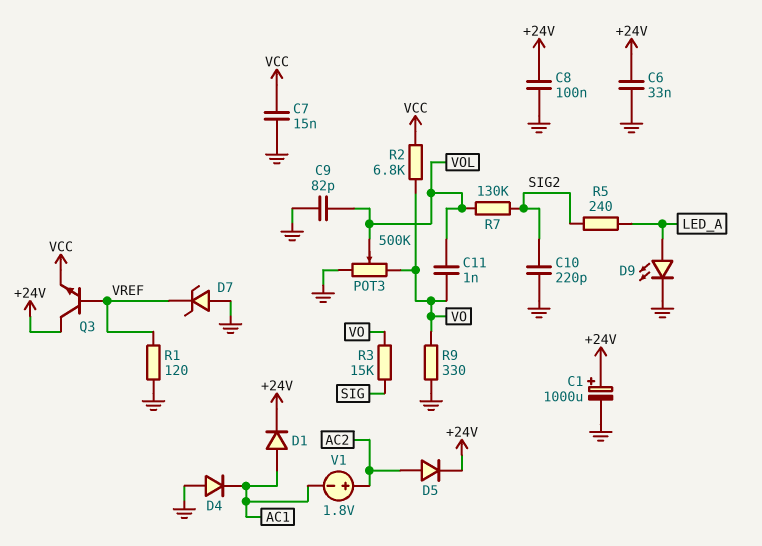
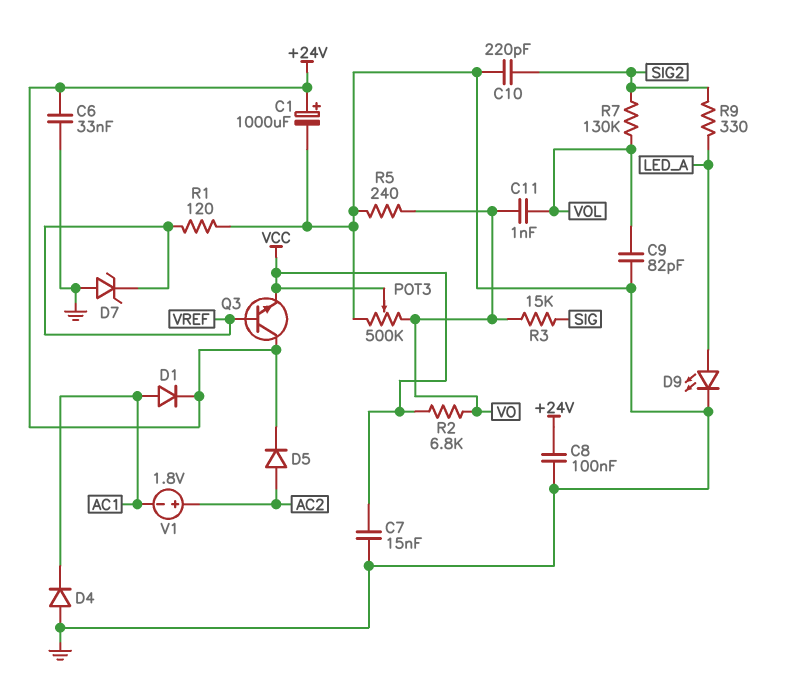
POT3: 500k (GND, VO, wiper VOL) -> 500k (GND, VO, wiper VCC)
R5: 240 (LED_A, SIG2) -> 240 (GND, VO)
R9: 330 (GND, VO) -> 330 (LED_A, SIG2)

